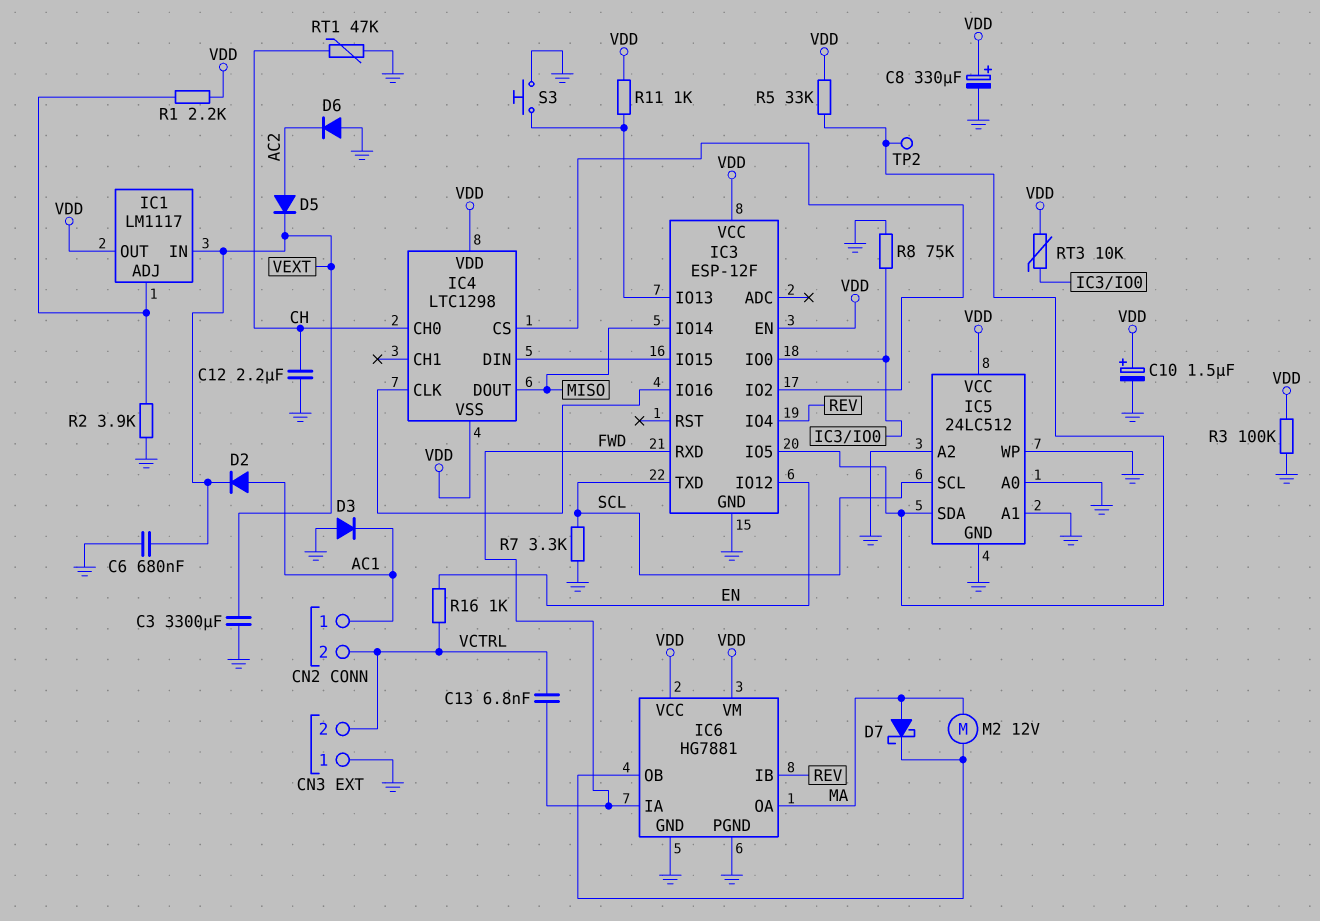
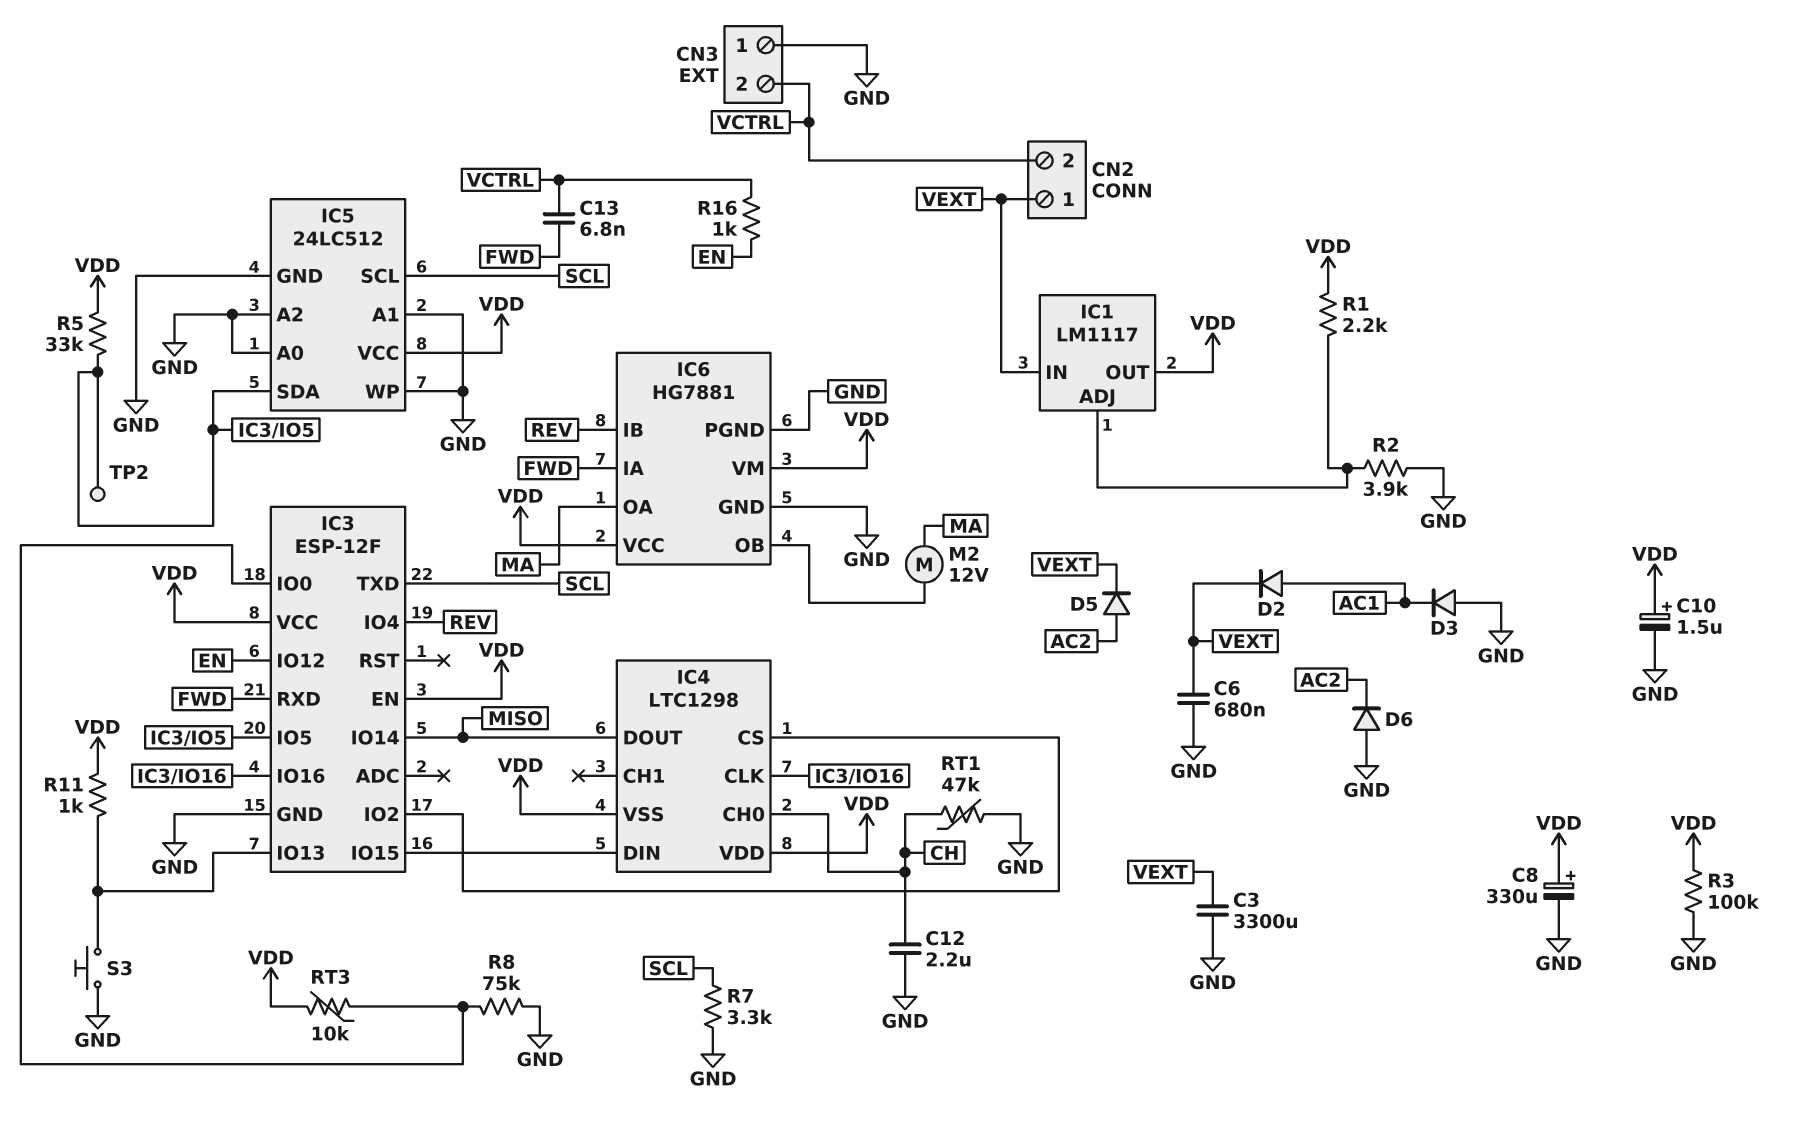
CN2 pin 1: AC1 -> VEXT
D7: schottky (A MA, K IC6/OB) -> none

